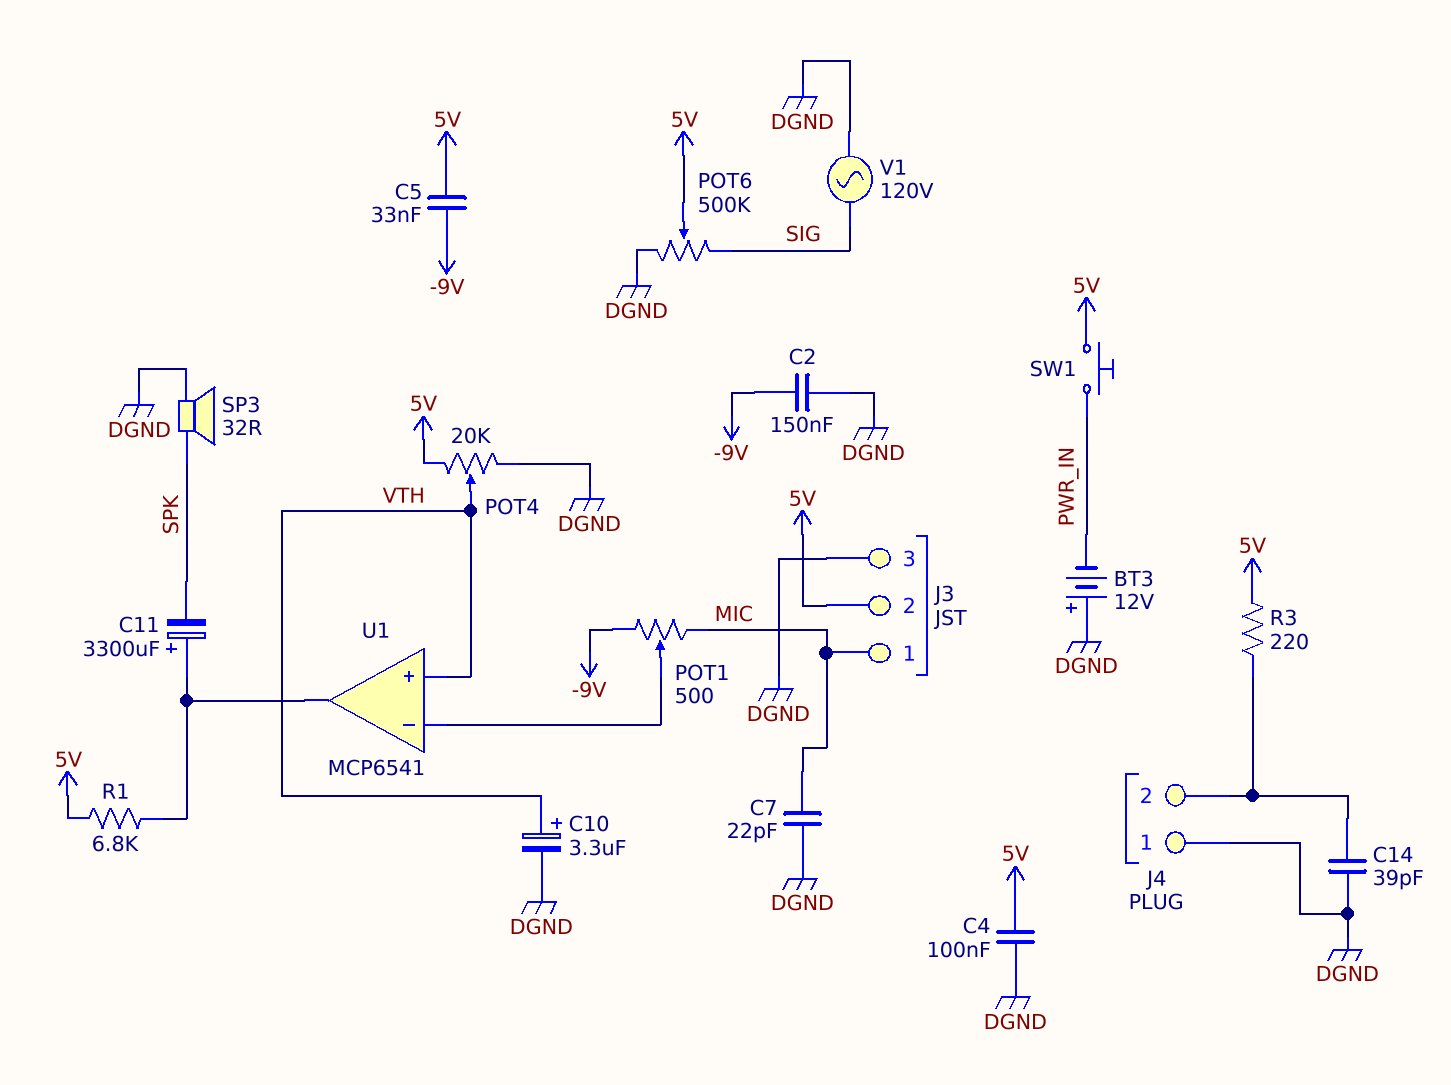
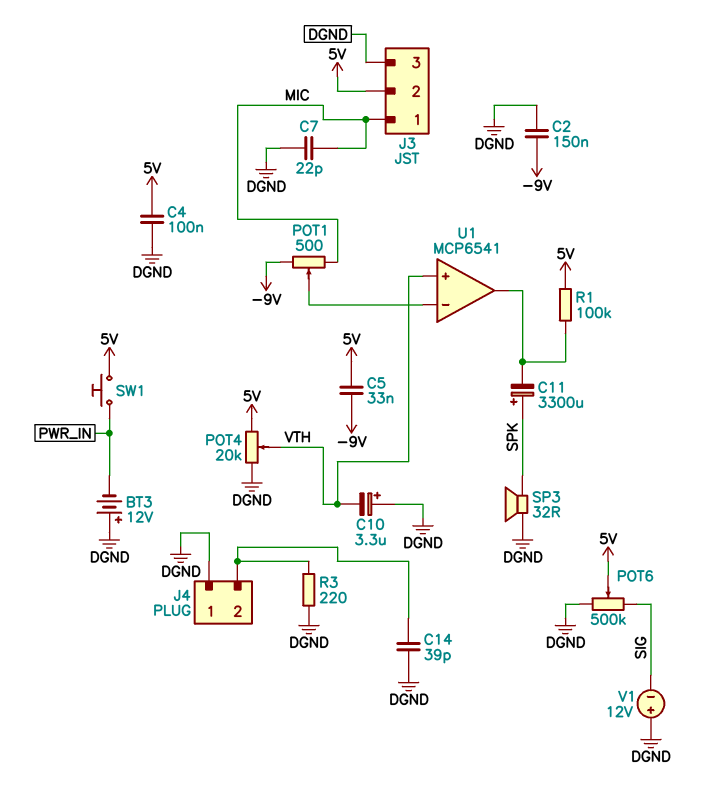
C10: 3.3uF (plus VTH, minus DGND) -> 3.3uF (plus DGND, minus VTH)
C11: 3300uF (plus U1/out, minus SPK) -> 3300uF (plus SPK, minus U1/out)
R1: 6.8k (5V, U1/out) -> 100k (5V, U1/out)
R3: 220 (5V, J4/2) -> 220 (DGND, J4/2)
V1: AC 120V (DGND, SIG) -> 12V (plus DGND, minus SIG)

